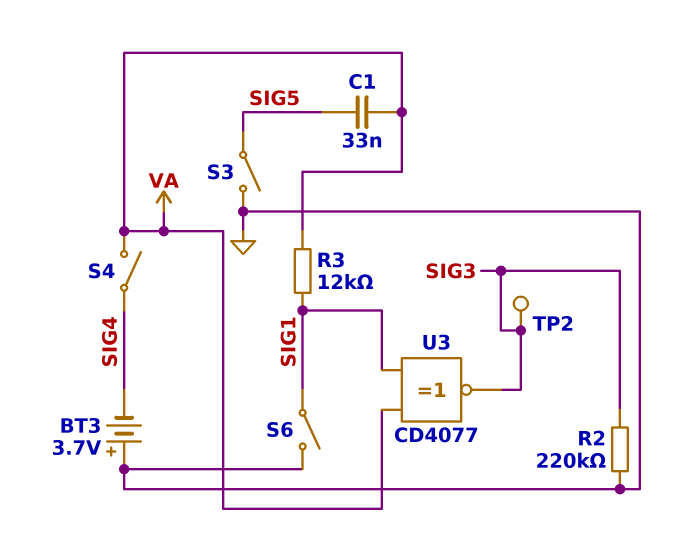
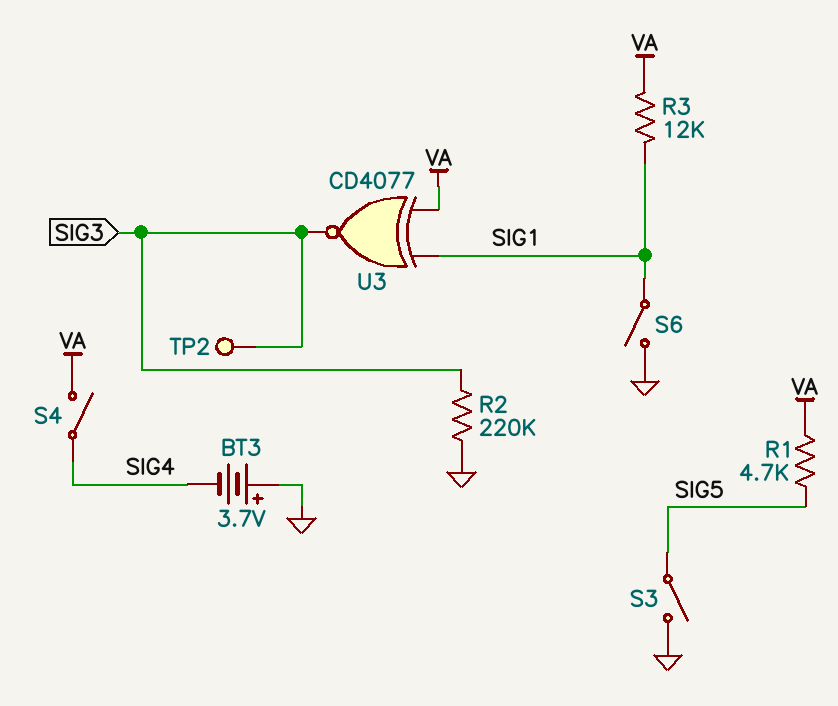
C1: 33nF (SIG5, VA) -> none
R1: none -> 4.7k (SIG5, VA)

